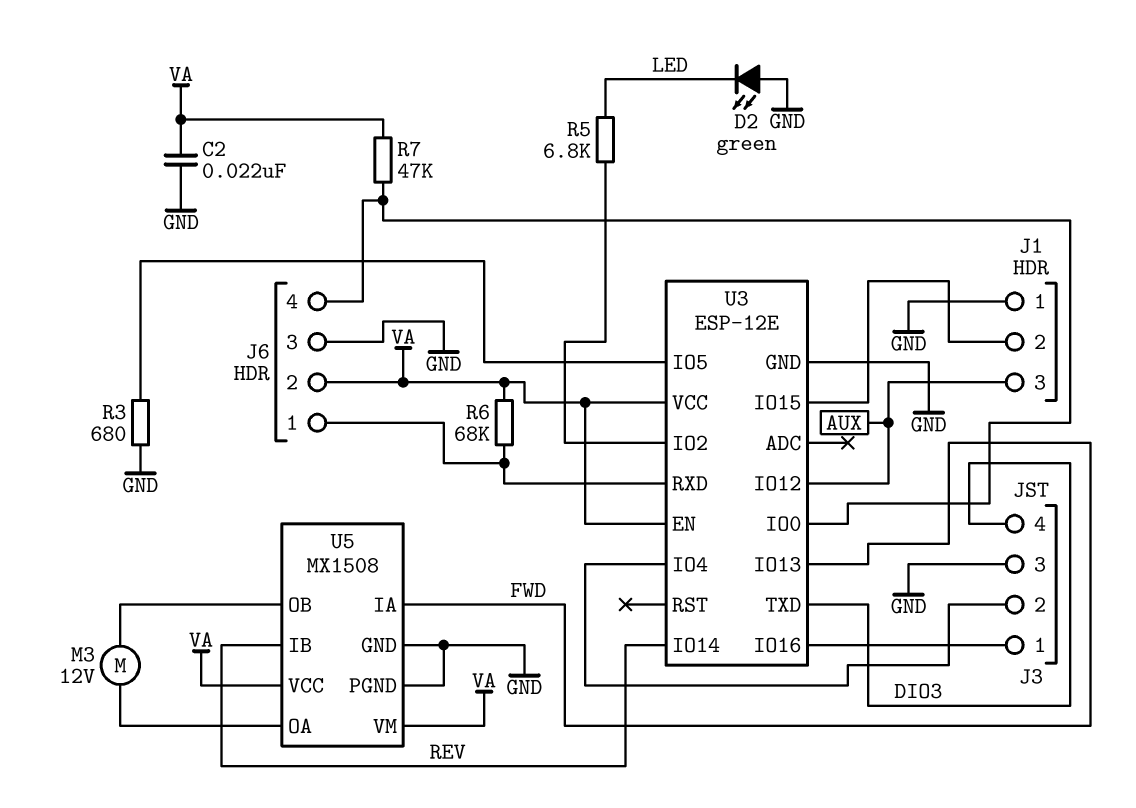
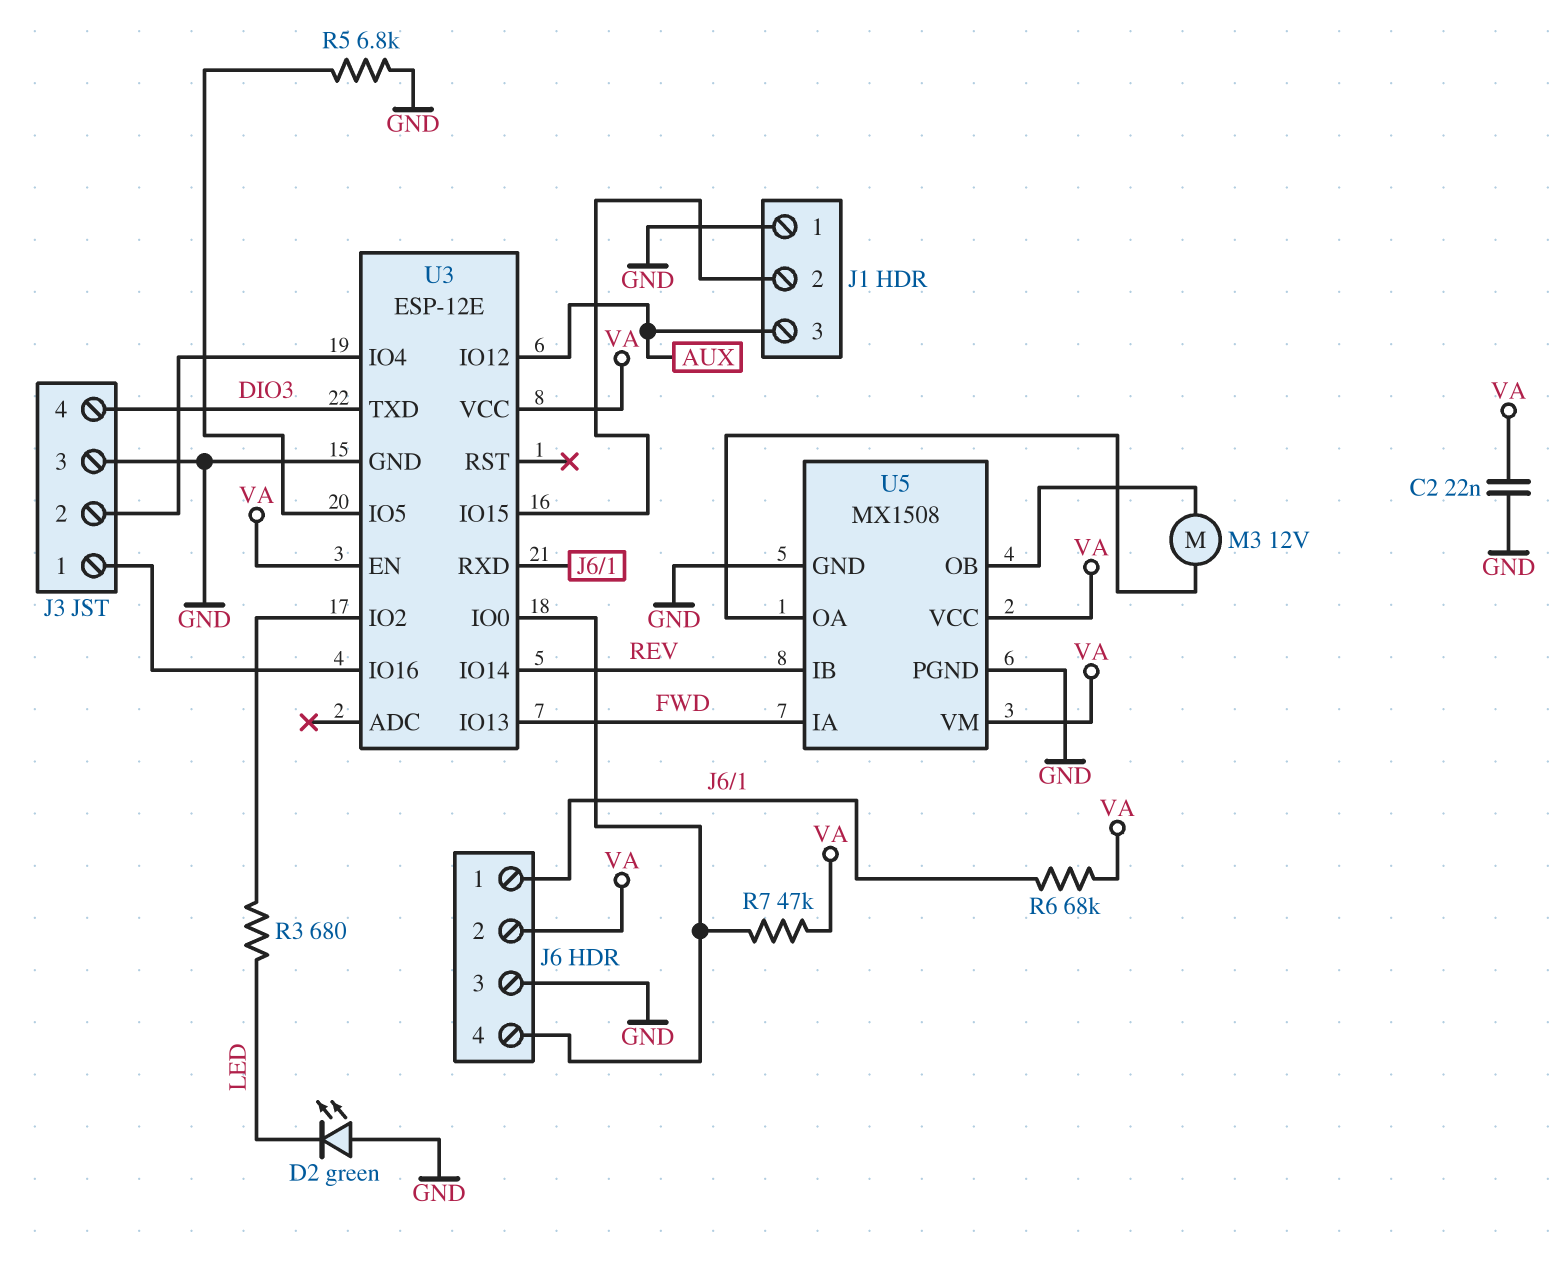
R3: 680 (GND, U3/IO5) -> 680 (LED, U3/IO2)
R5: 6.8k (LED, U3/IO2) -> 6.8k (GND, U3/IO5)

